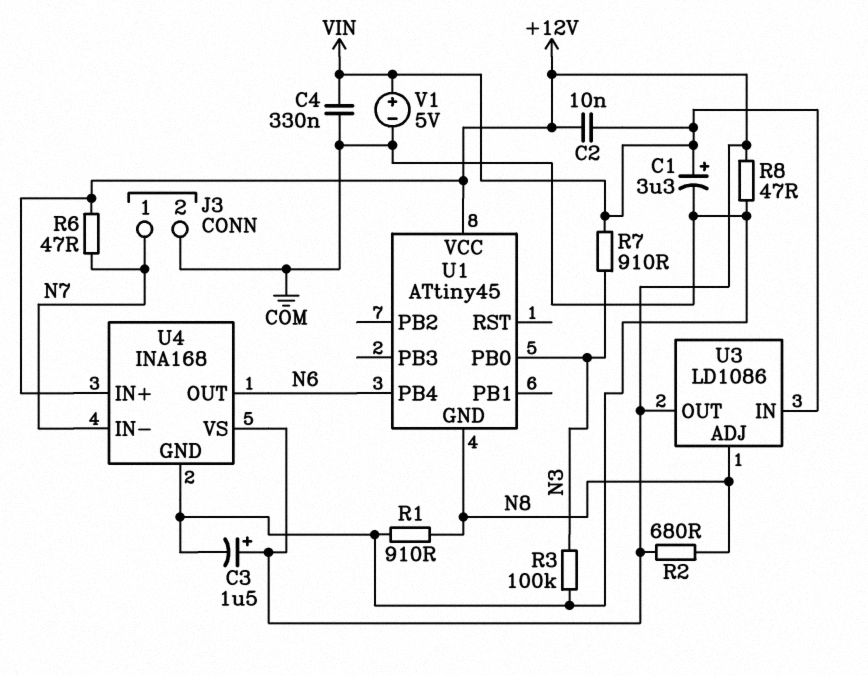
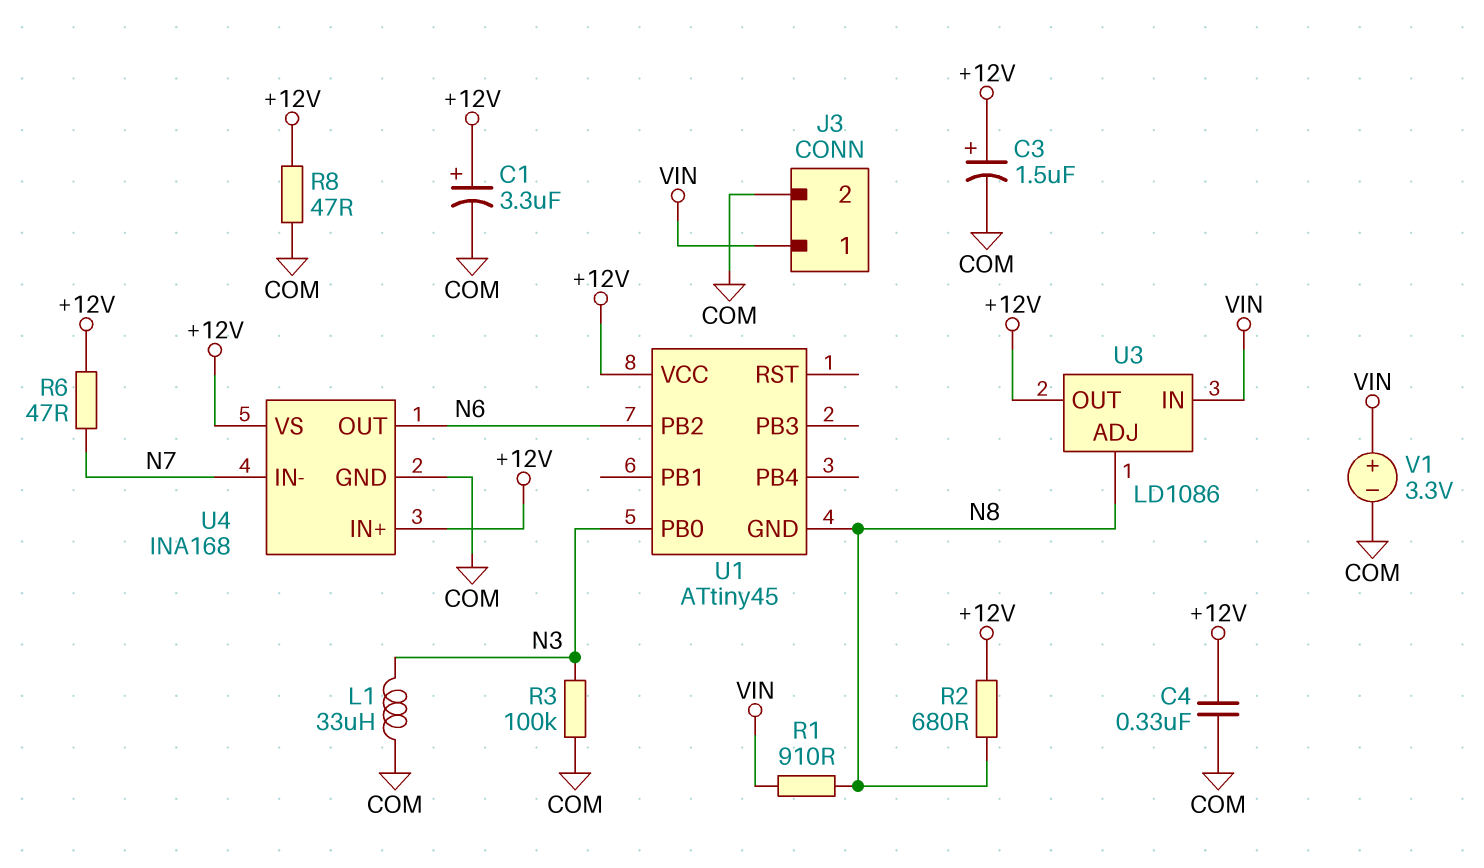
C1: 3.3uF (plus VIN, minus COM) -> 3.3uF (plus +12V, minus COM)
C2: 10nF (+12V, VIN) -> none
C4: 330nF (COM, VIN) -> 330nF (+12V, COM)
J3 pin 1: N7 -> VIN
L1: none -> 33uH (COM, N3)
R1: 910 (COM, N8) -> 910 (N8, VIN)
R7: 910 (N3, VIN) -> none
U1 pin PB2: none -> N6
U1 pin PB4: N6 -> none
V1: 5V (plus VIN, minus COM) -> 3.3V (plus VIN, minus COM)

